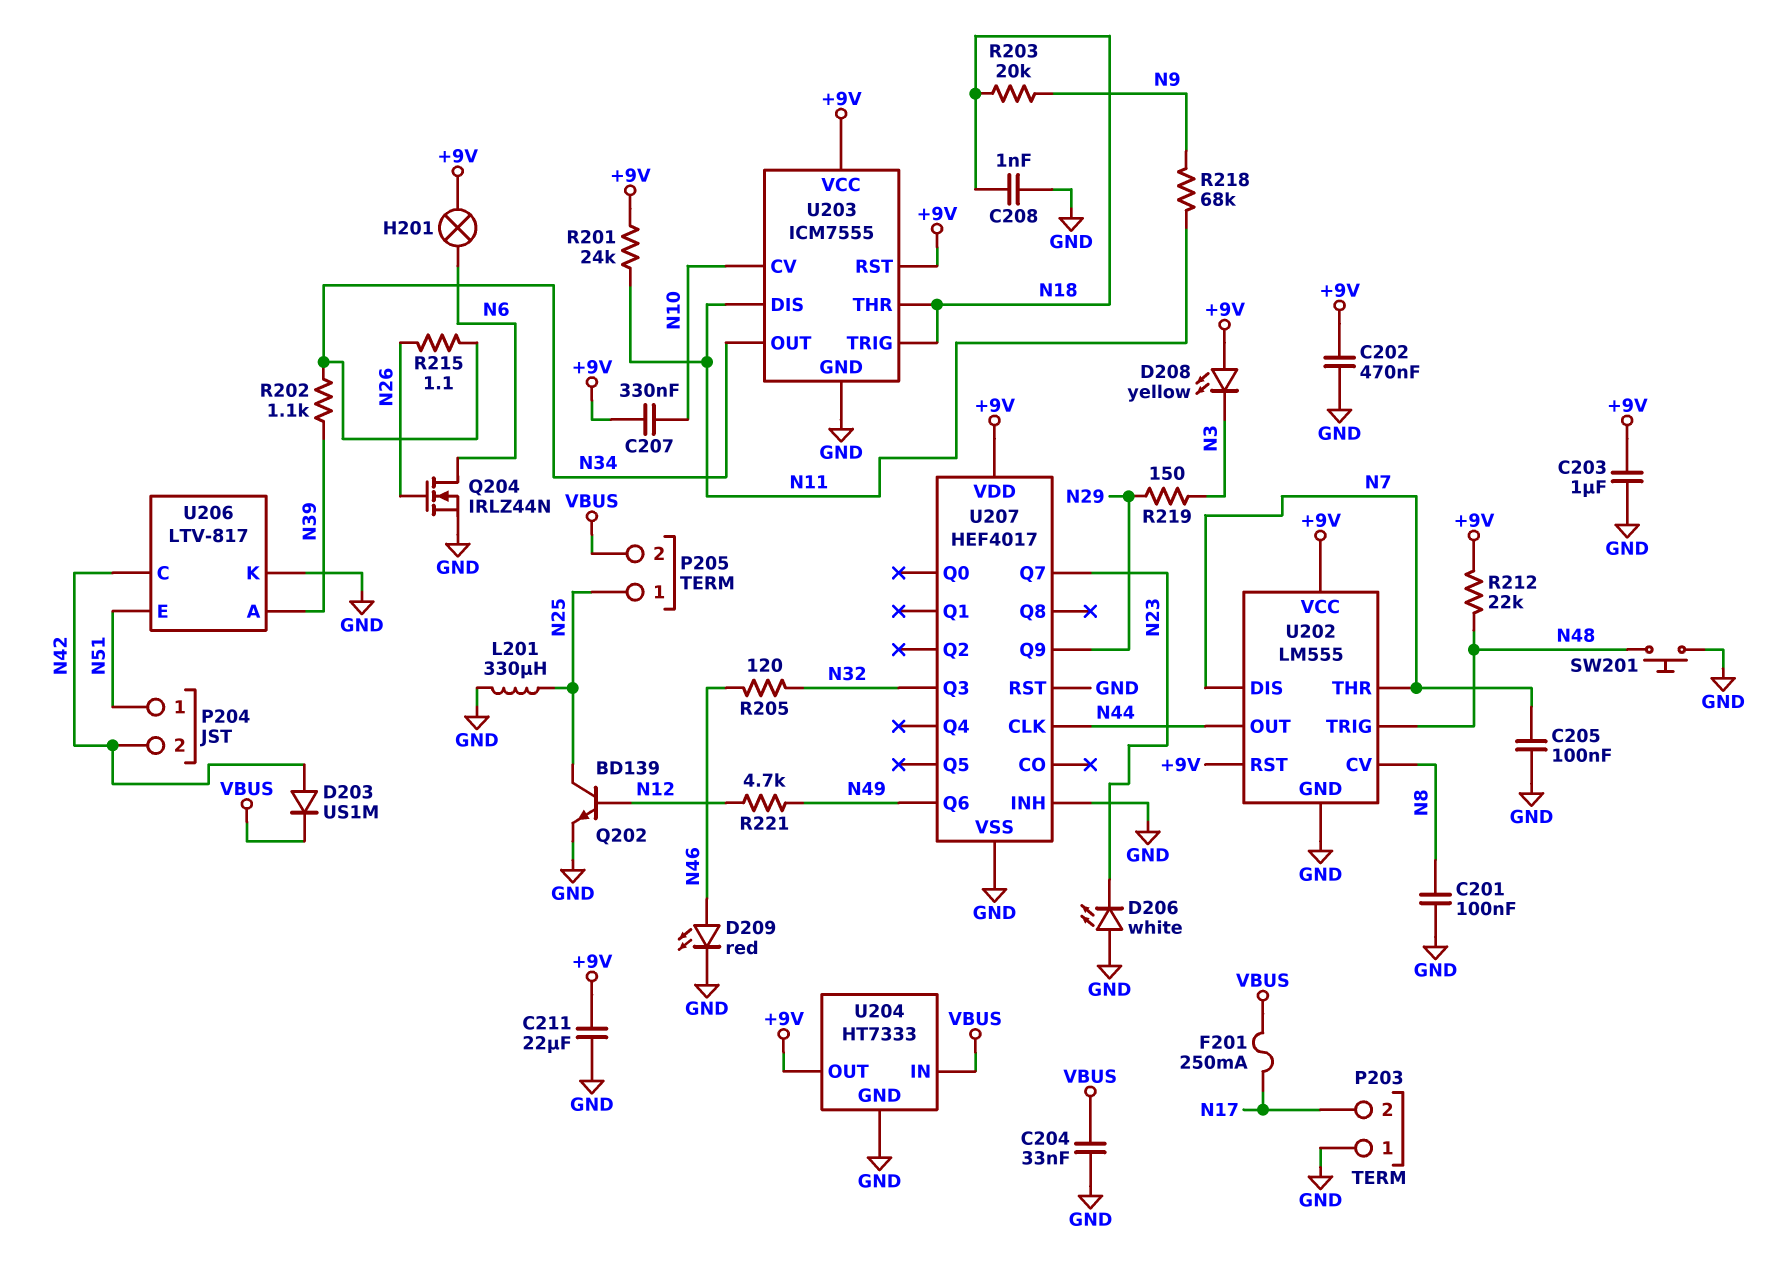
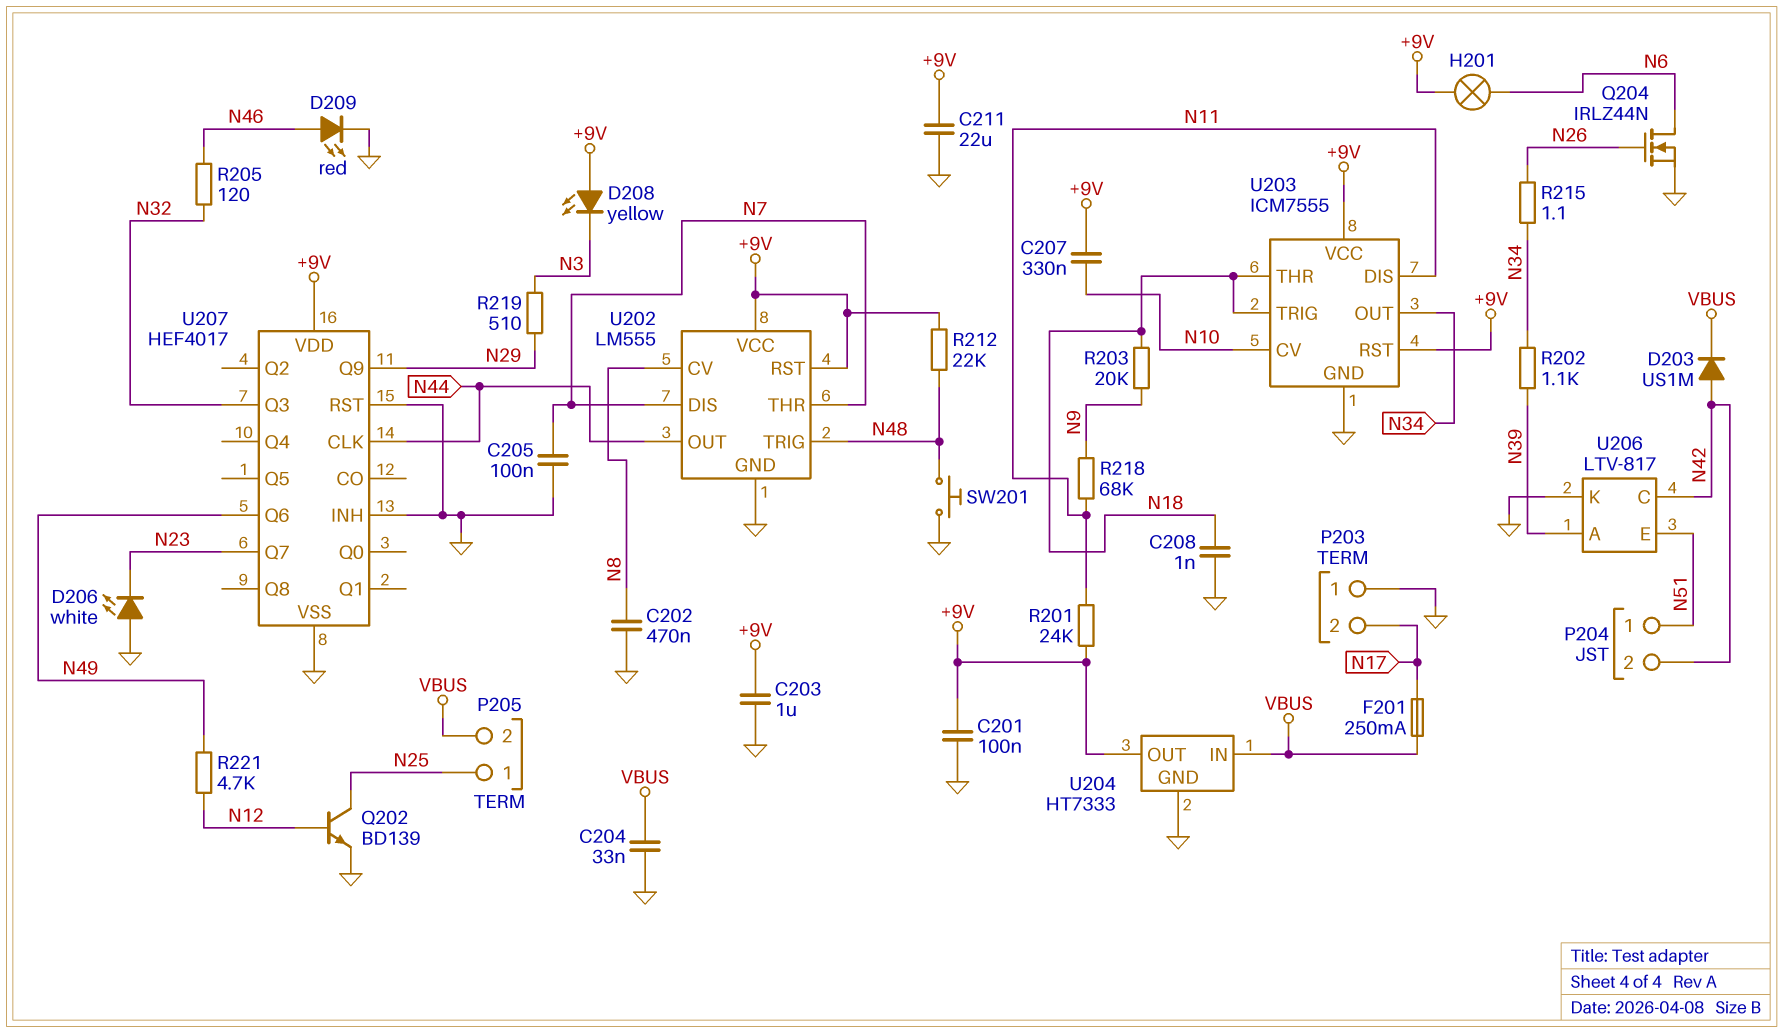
C201: 100nF (GND, N8) -> 100nF (+9V, GND)
C202: 470nF (+9V, GND) -> 470nF (GND, N8)
L201: 330uH (GND, N25) -> none
R219: 150 (N3, N29) -> 510 (N3, N29)

